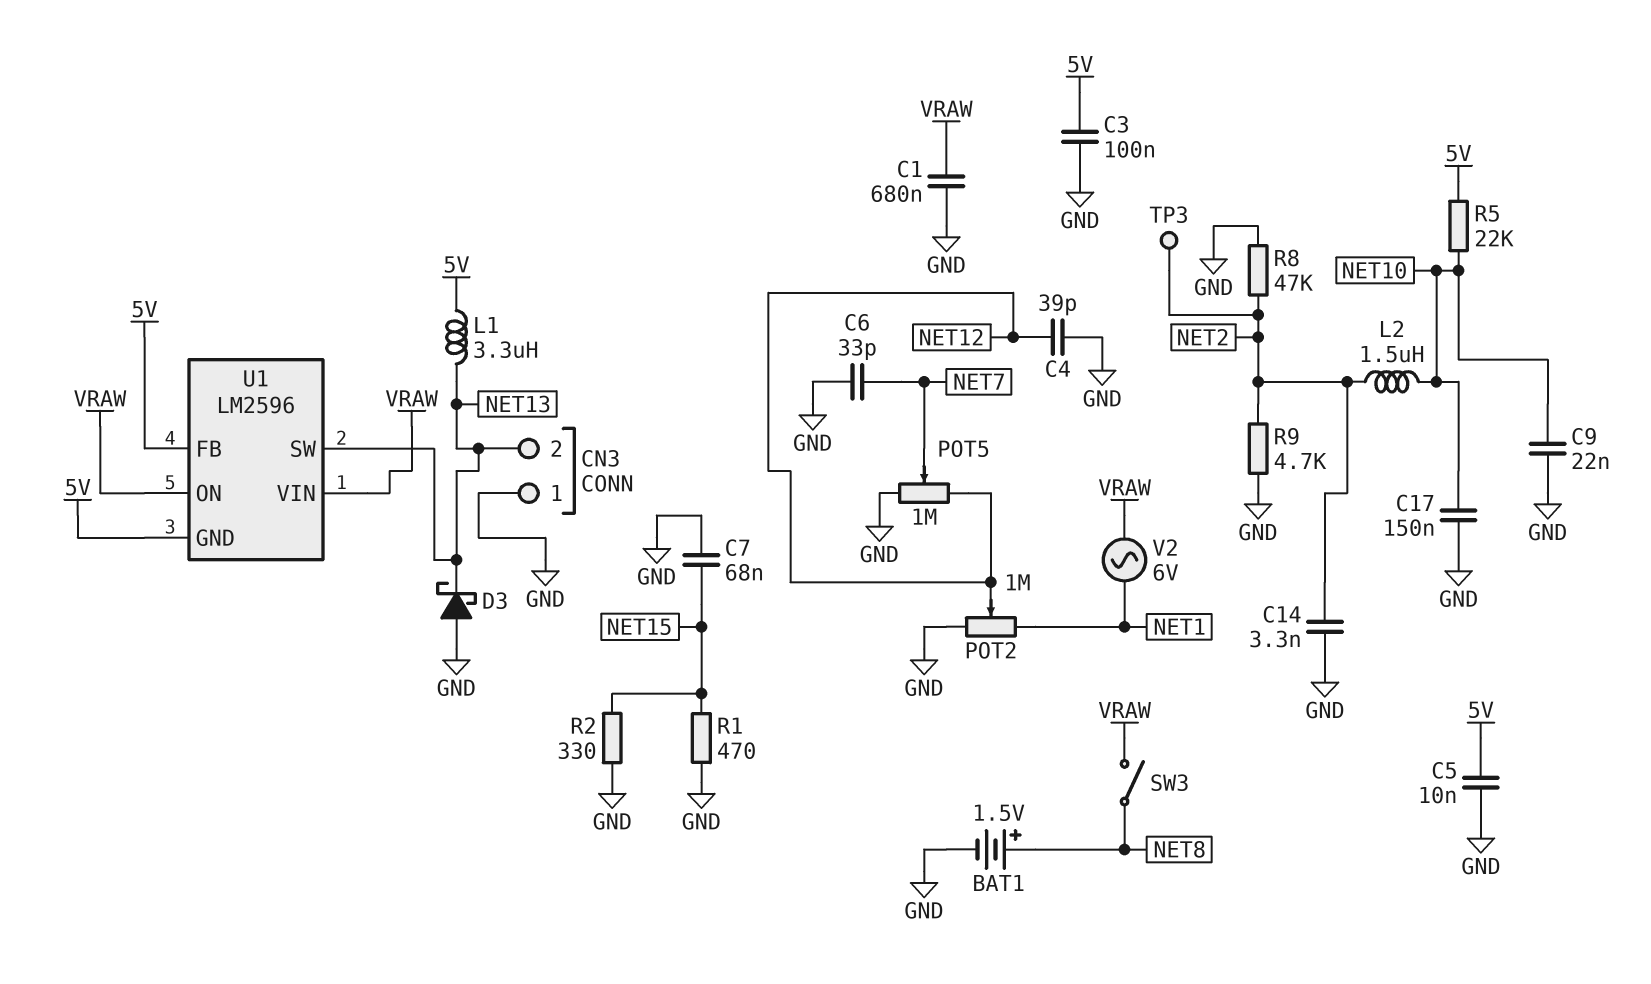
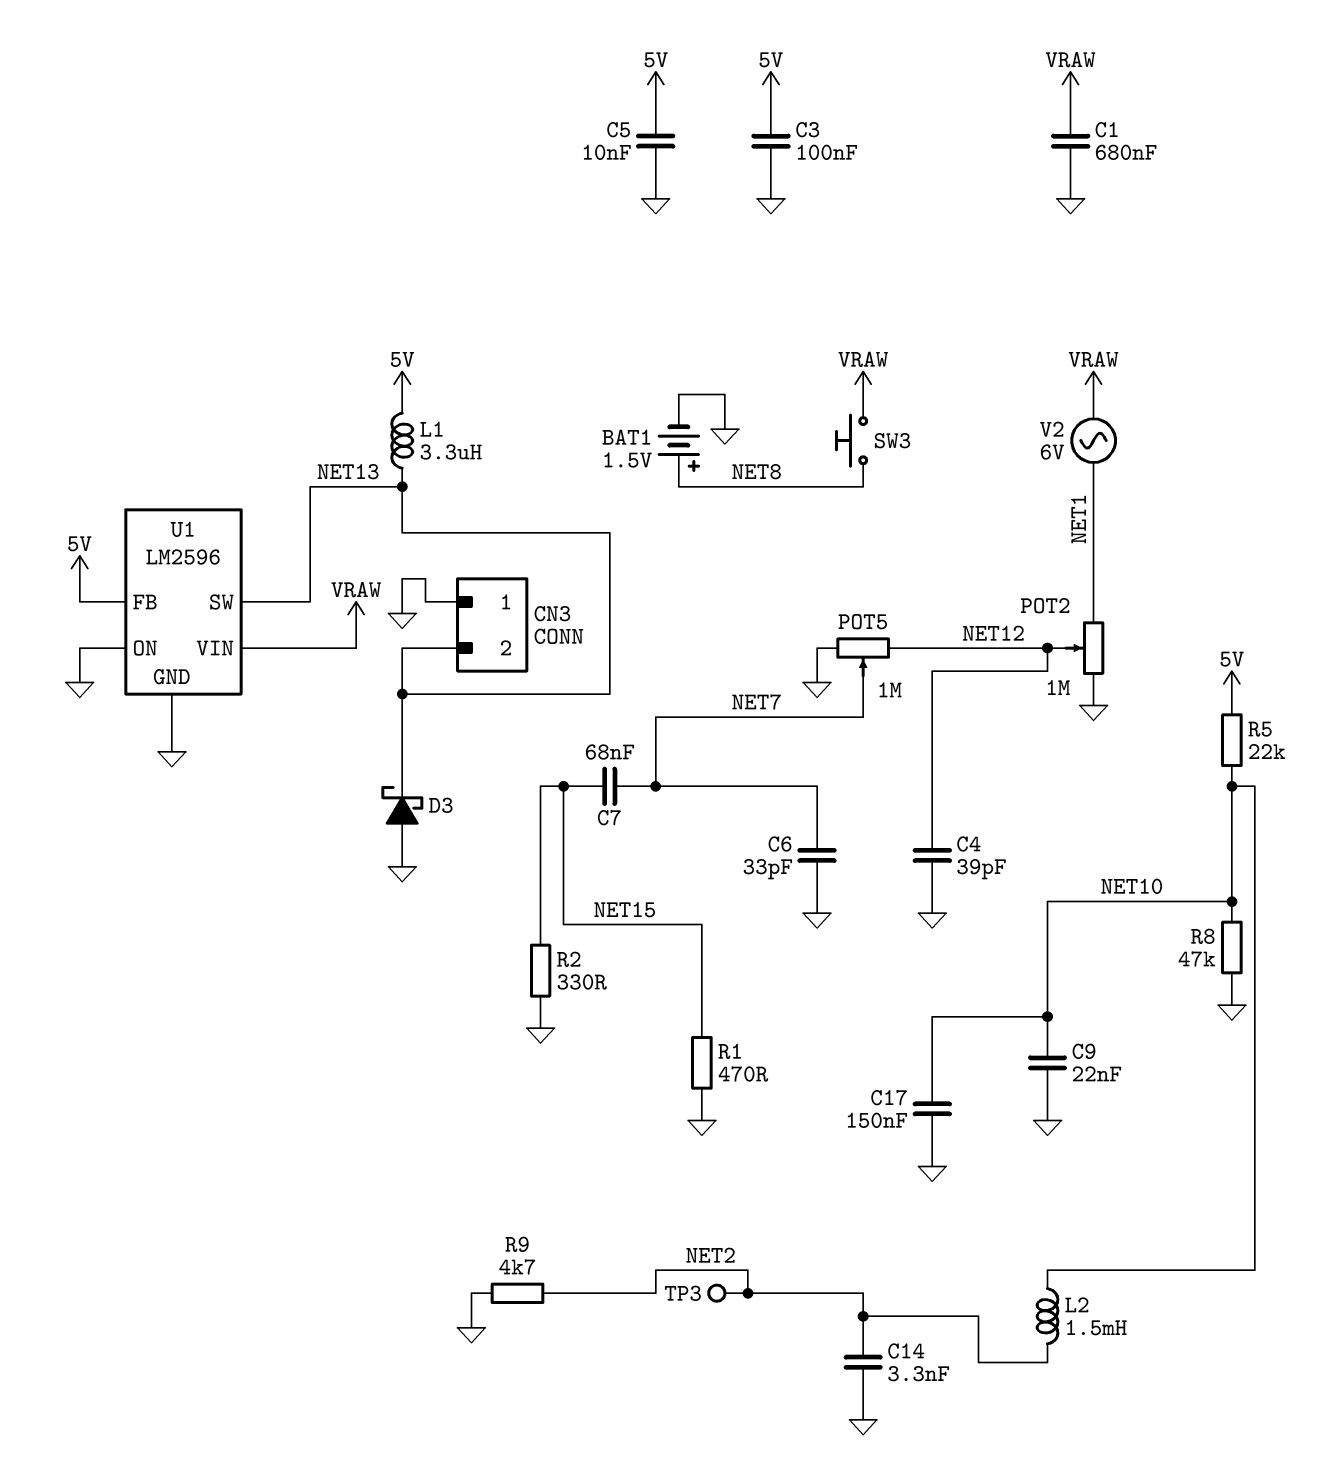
C7: 68nF (GND, NET15) -> 68nF (NET7, NET15)
L2: 1.5uH (NET2, NET10) -> 1.5mH (NET2, NET10)
R8: 47k (GND, NET2) -> 47k (GND, NET10)
SW3: switch (NET8, VRAW) -> button (NET8, VRAW)
U1 pin GND: 5V -> GND
U1 pin ON: VRAW -> GND

